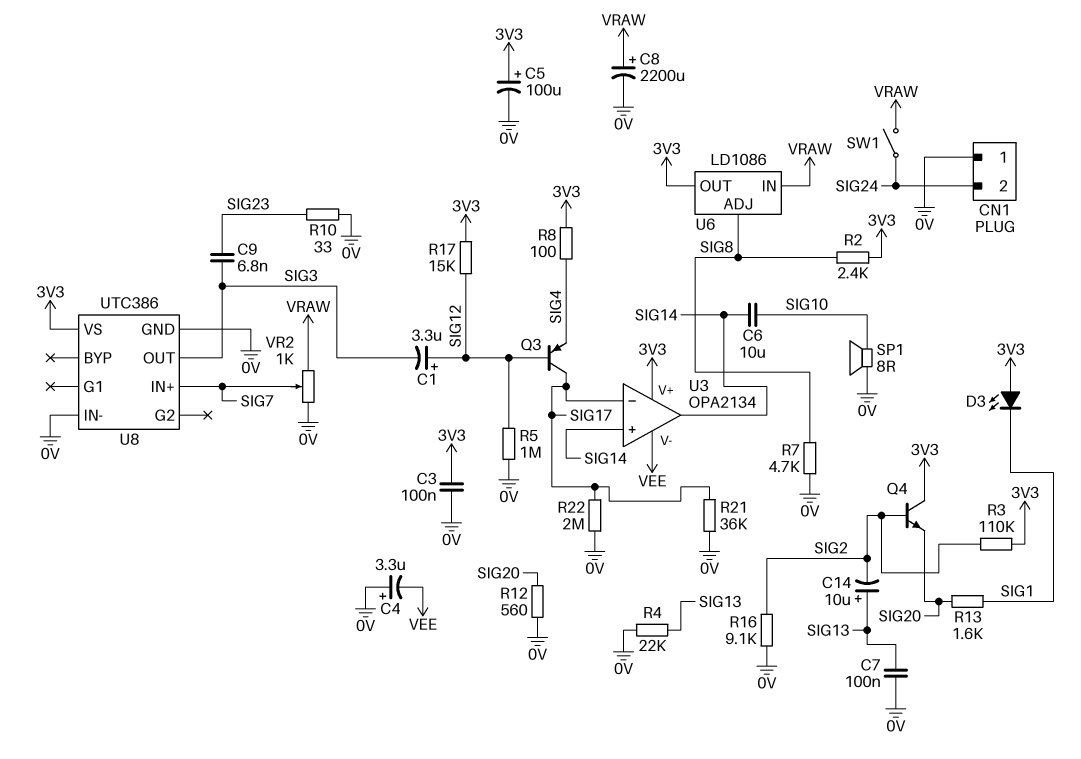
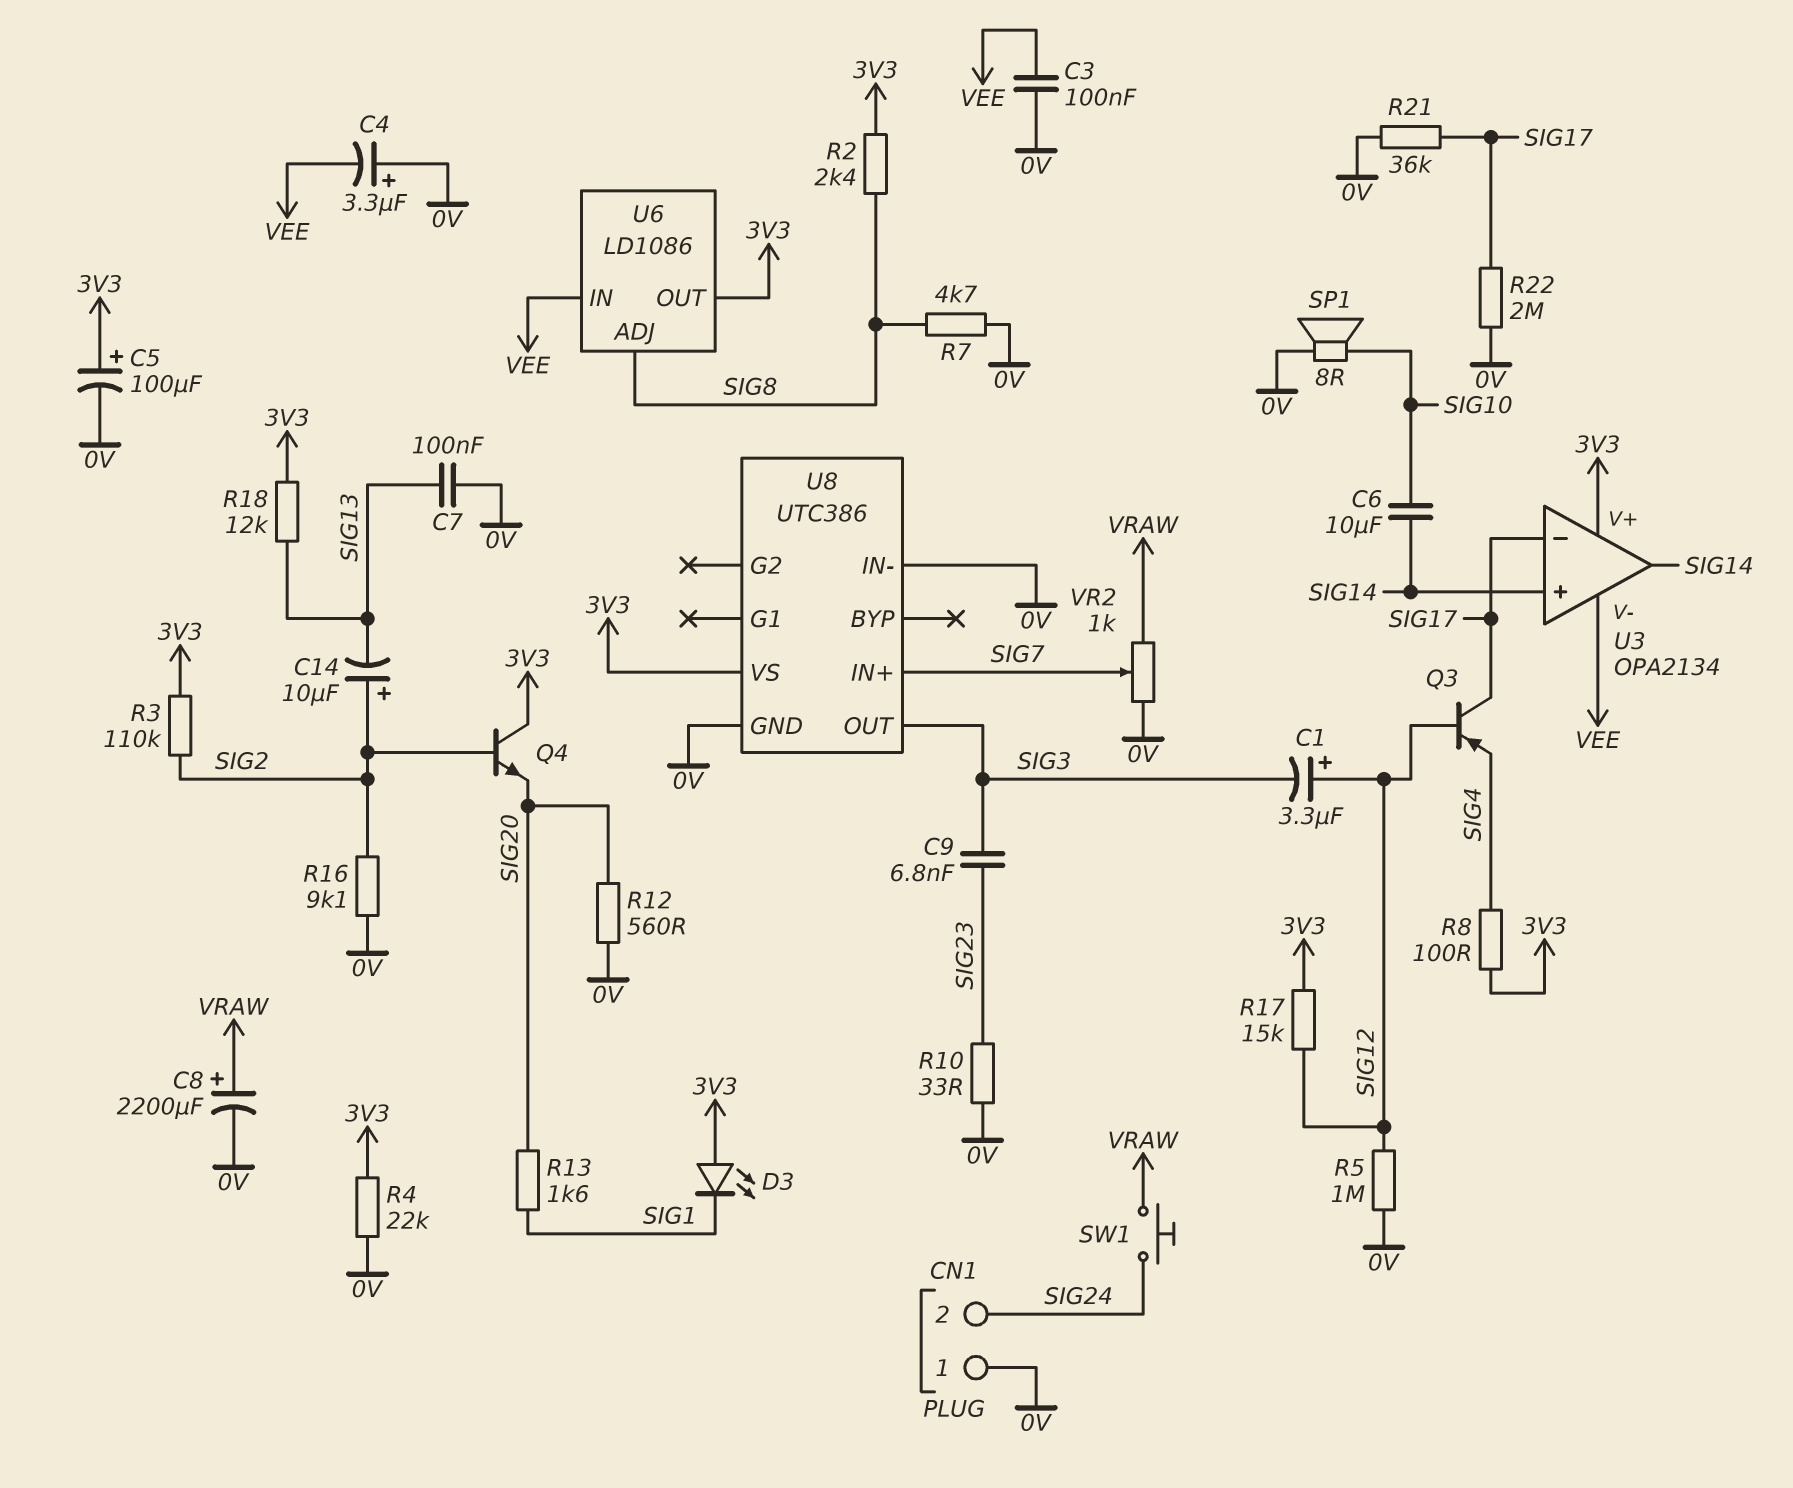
C3: 100nF (0V, 3V3) -> 100nF (0V, VEE)
C14: 10uF (plus SIG13, minus SIG2) -> 10uF (plus SIG2, minus SIG13)
R4: 22k (0V, SIG13) -> 22k (0V, 3V3)
R18: none -> 12k (3V3, SIG13)
SW1: switch (SIG24, VRAW) -> button (SIG24, VRAW)
U6 pin IN: VRAW -> VEE

